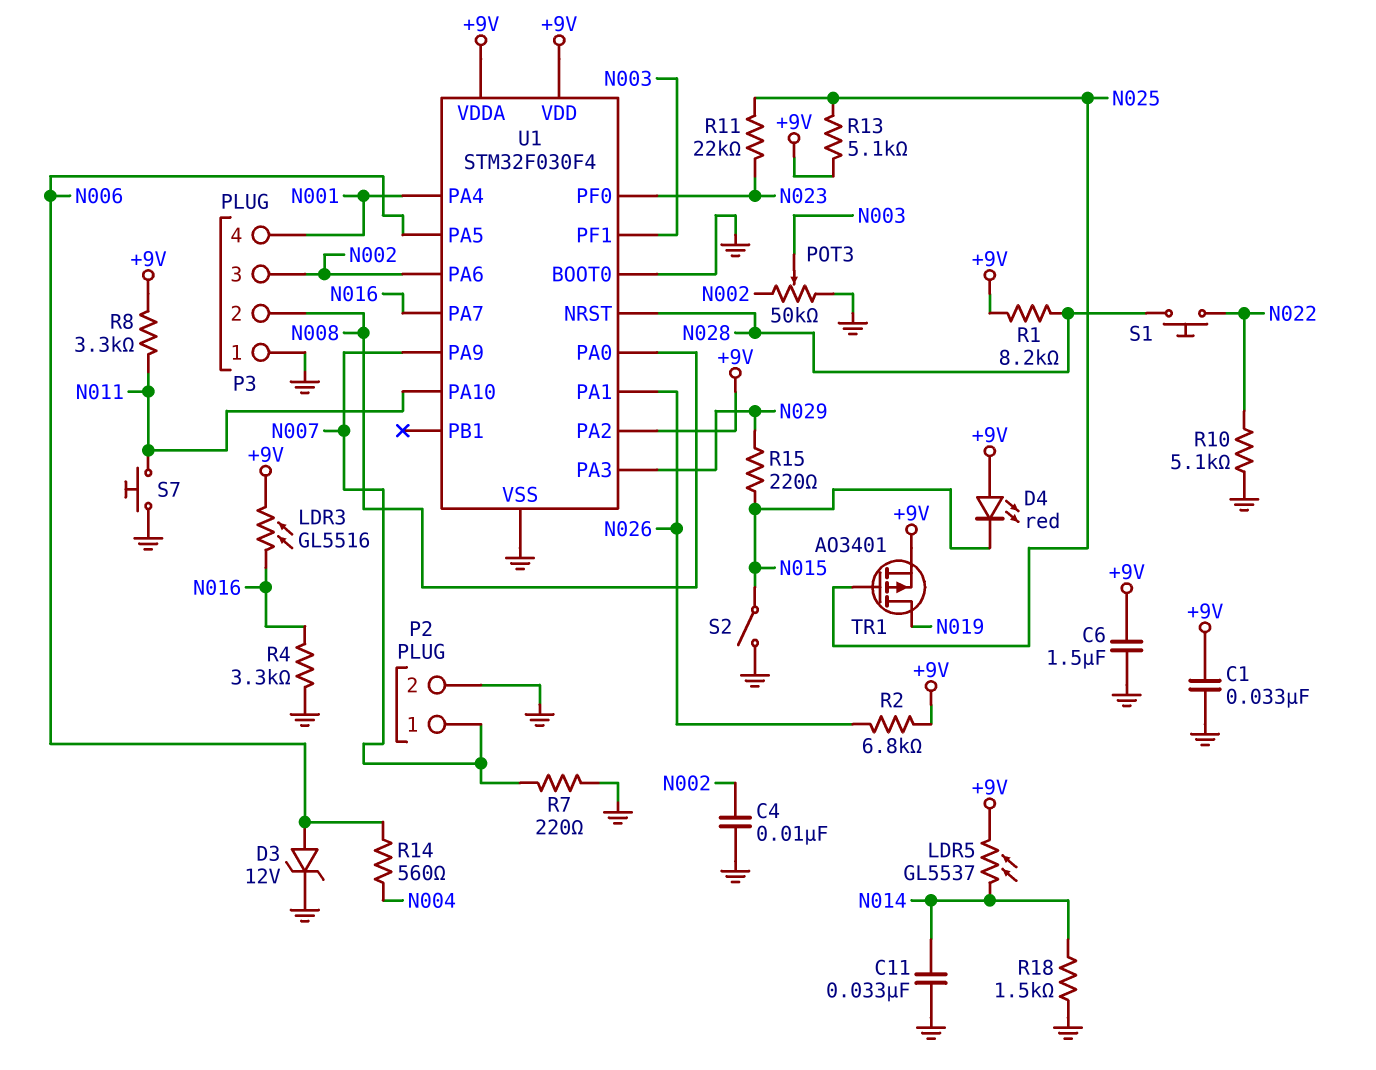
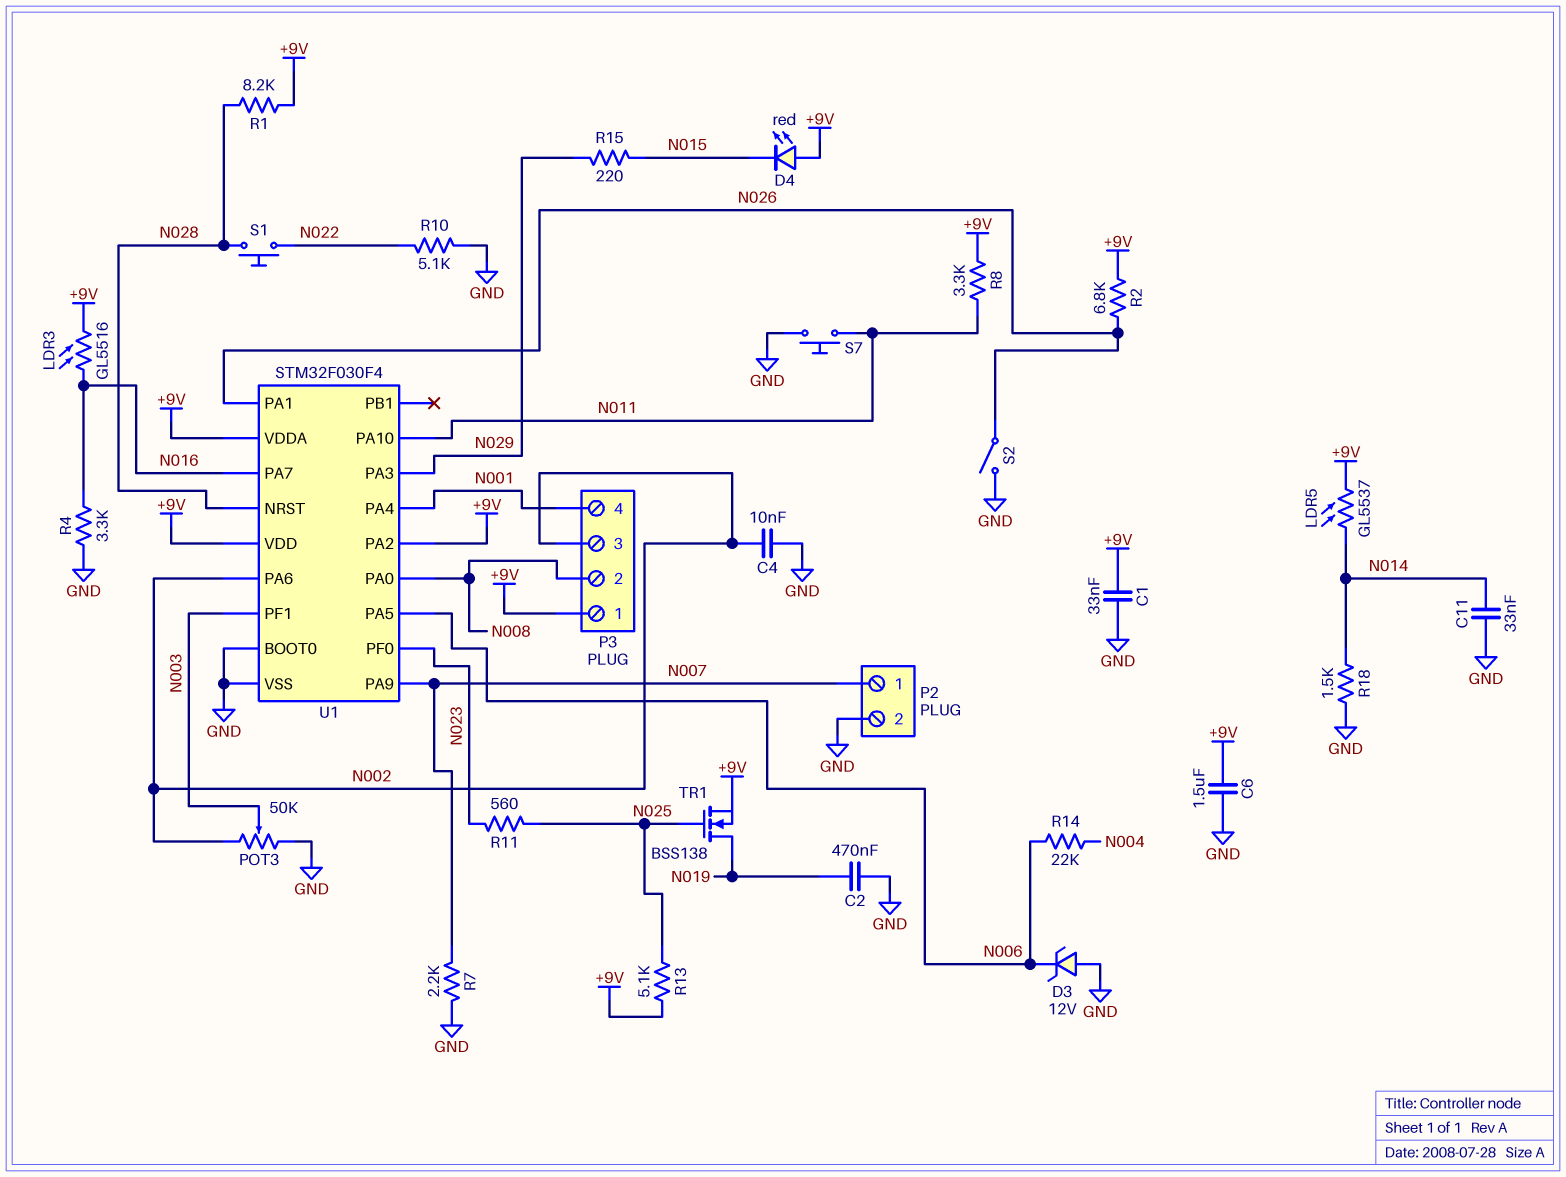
C2: none -> 470nF (GND, N019)
D3: zener 12V (A N006, K GND) -> zener 12V (A GND, K N006)
P3 pin 1: GND -> +9V
R7: 220 (GND, N007) -> 2.2k (GND, N007)
R11: 22k (N023, N025) -> 560 (N023, N025)
R14: 560 (N004, N006) -> 22k (N004, N006)
S2: switch (GND, N015) -> switch (GND, N026)
TR1: PMOS AO3401 (G N025, D N019, S +9V) -> NMOS BSS138 (G N025, D N019, S +9V)

